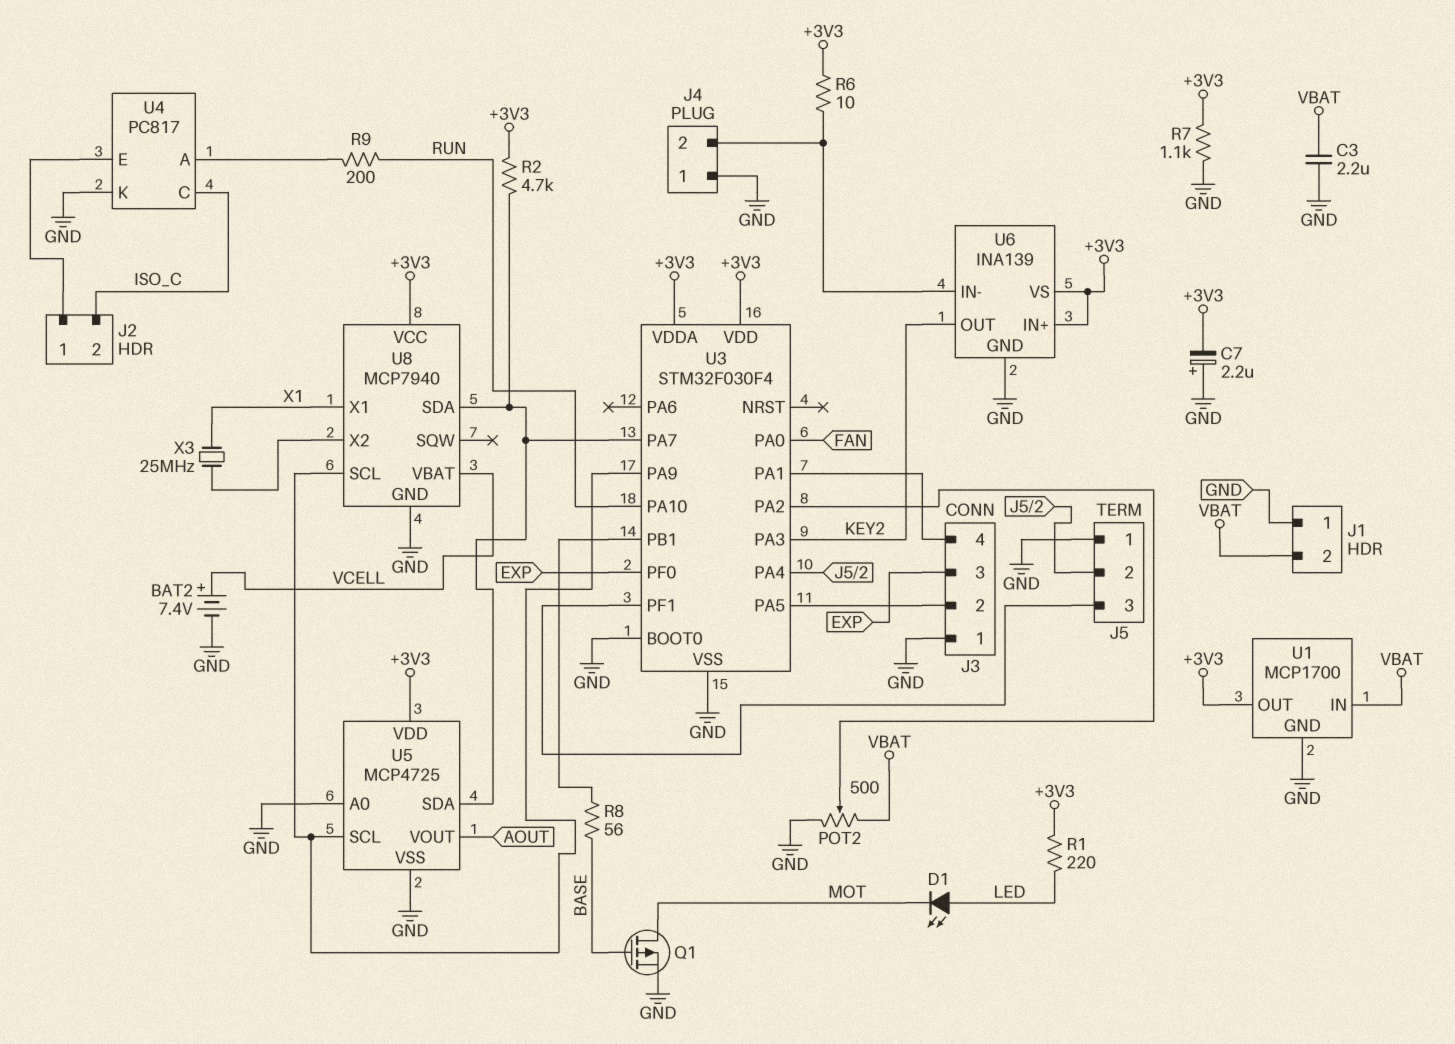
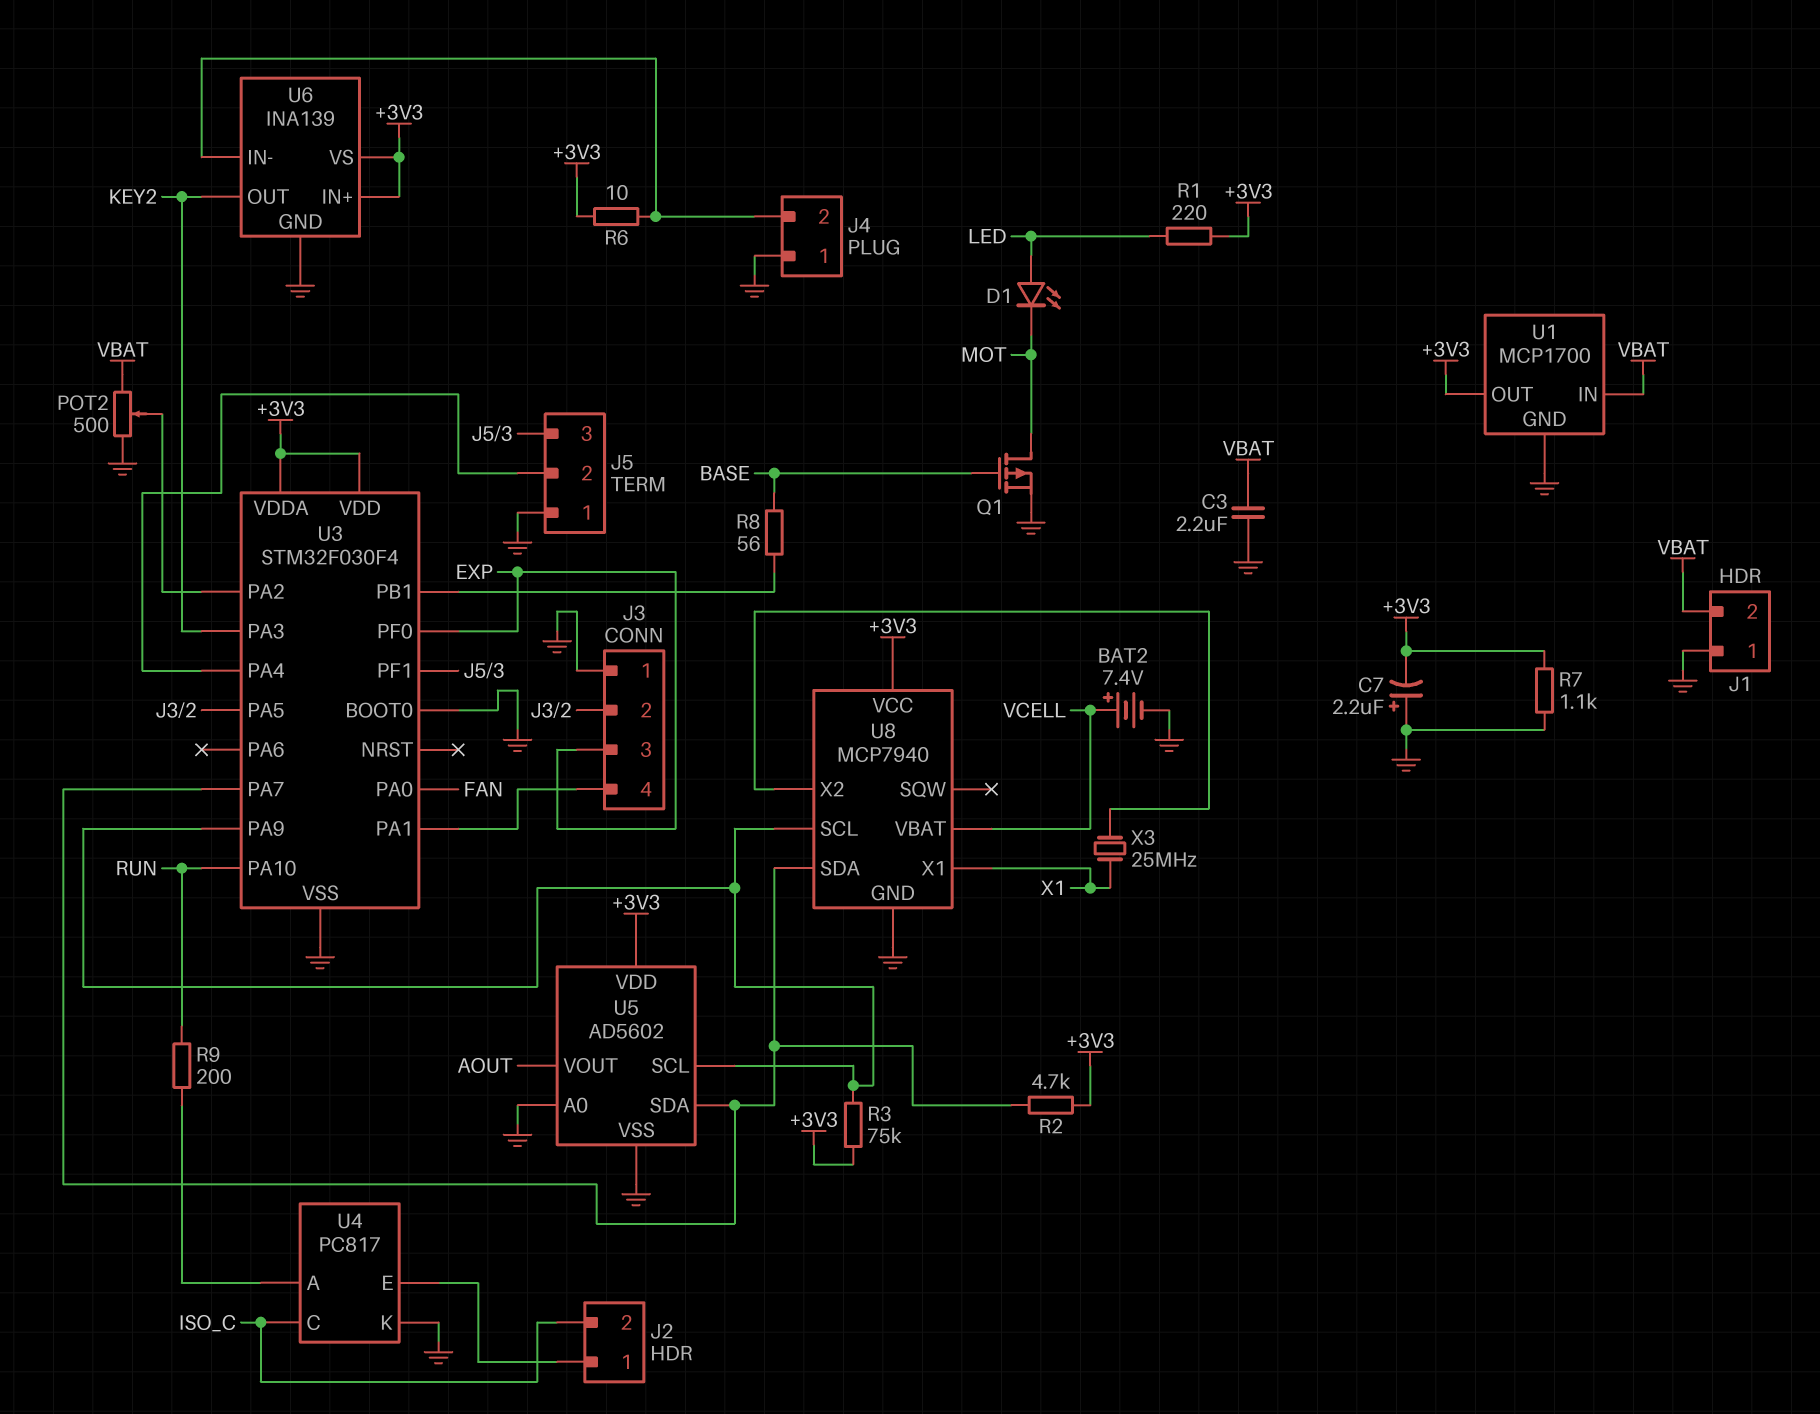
R3: none -> 75k (+3V3, U3/PA9)
U5: MCP4725 -> AD5602

